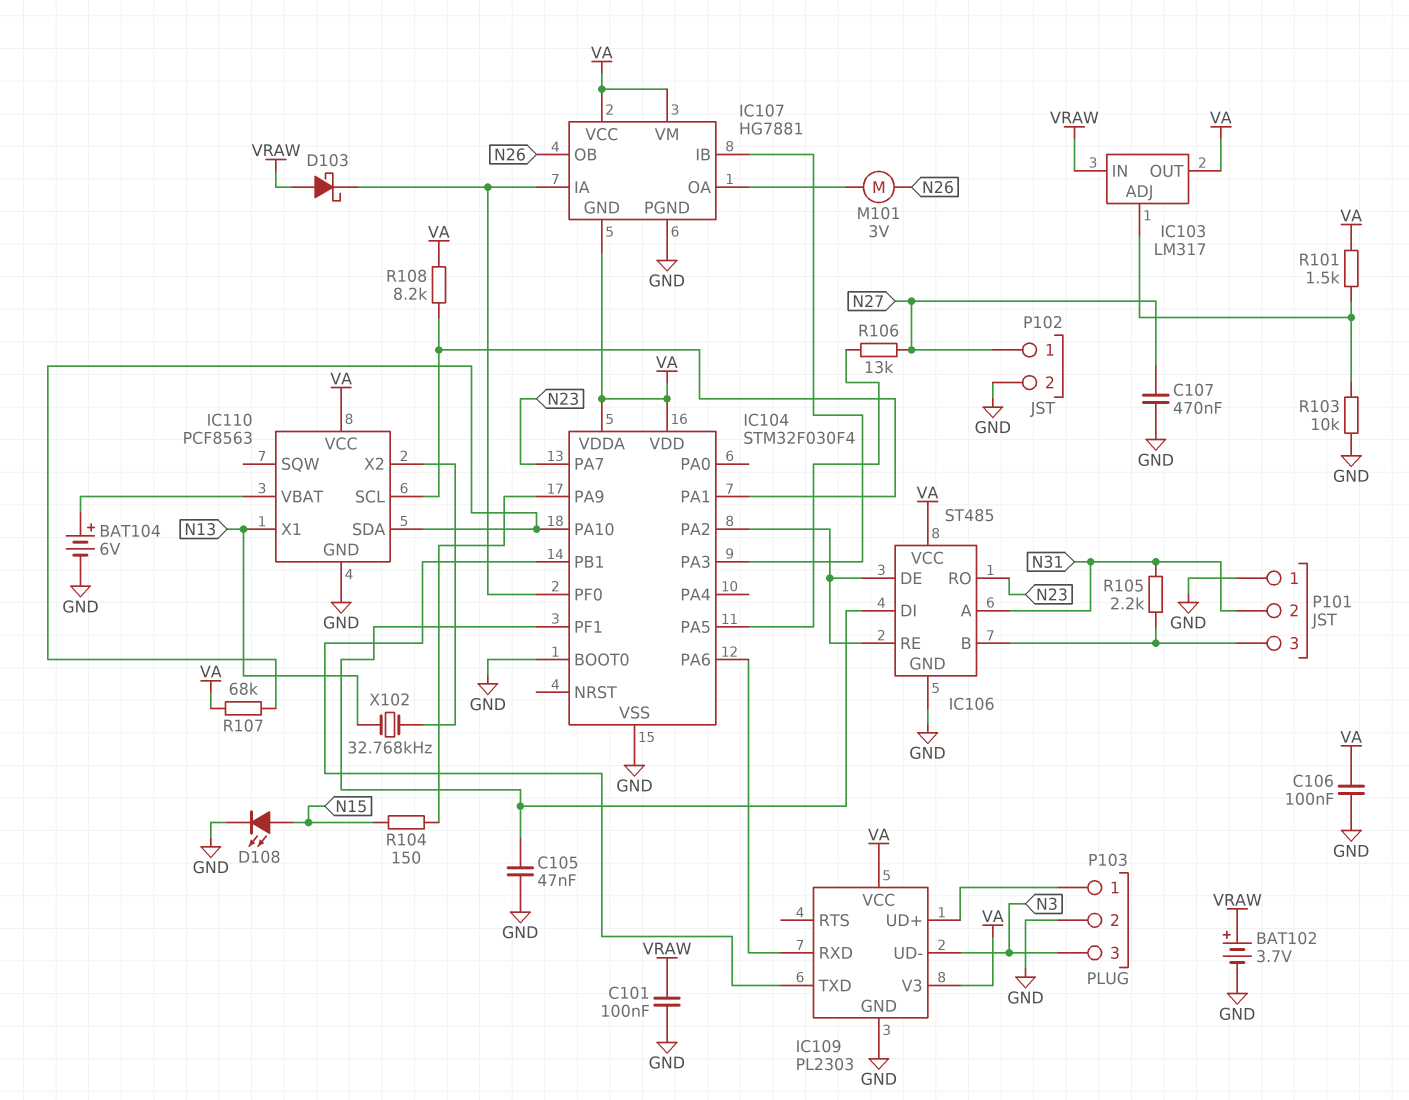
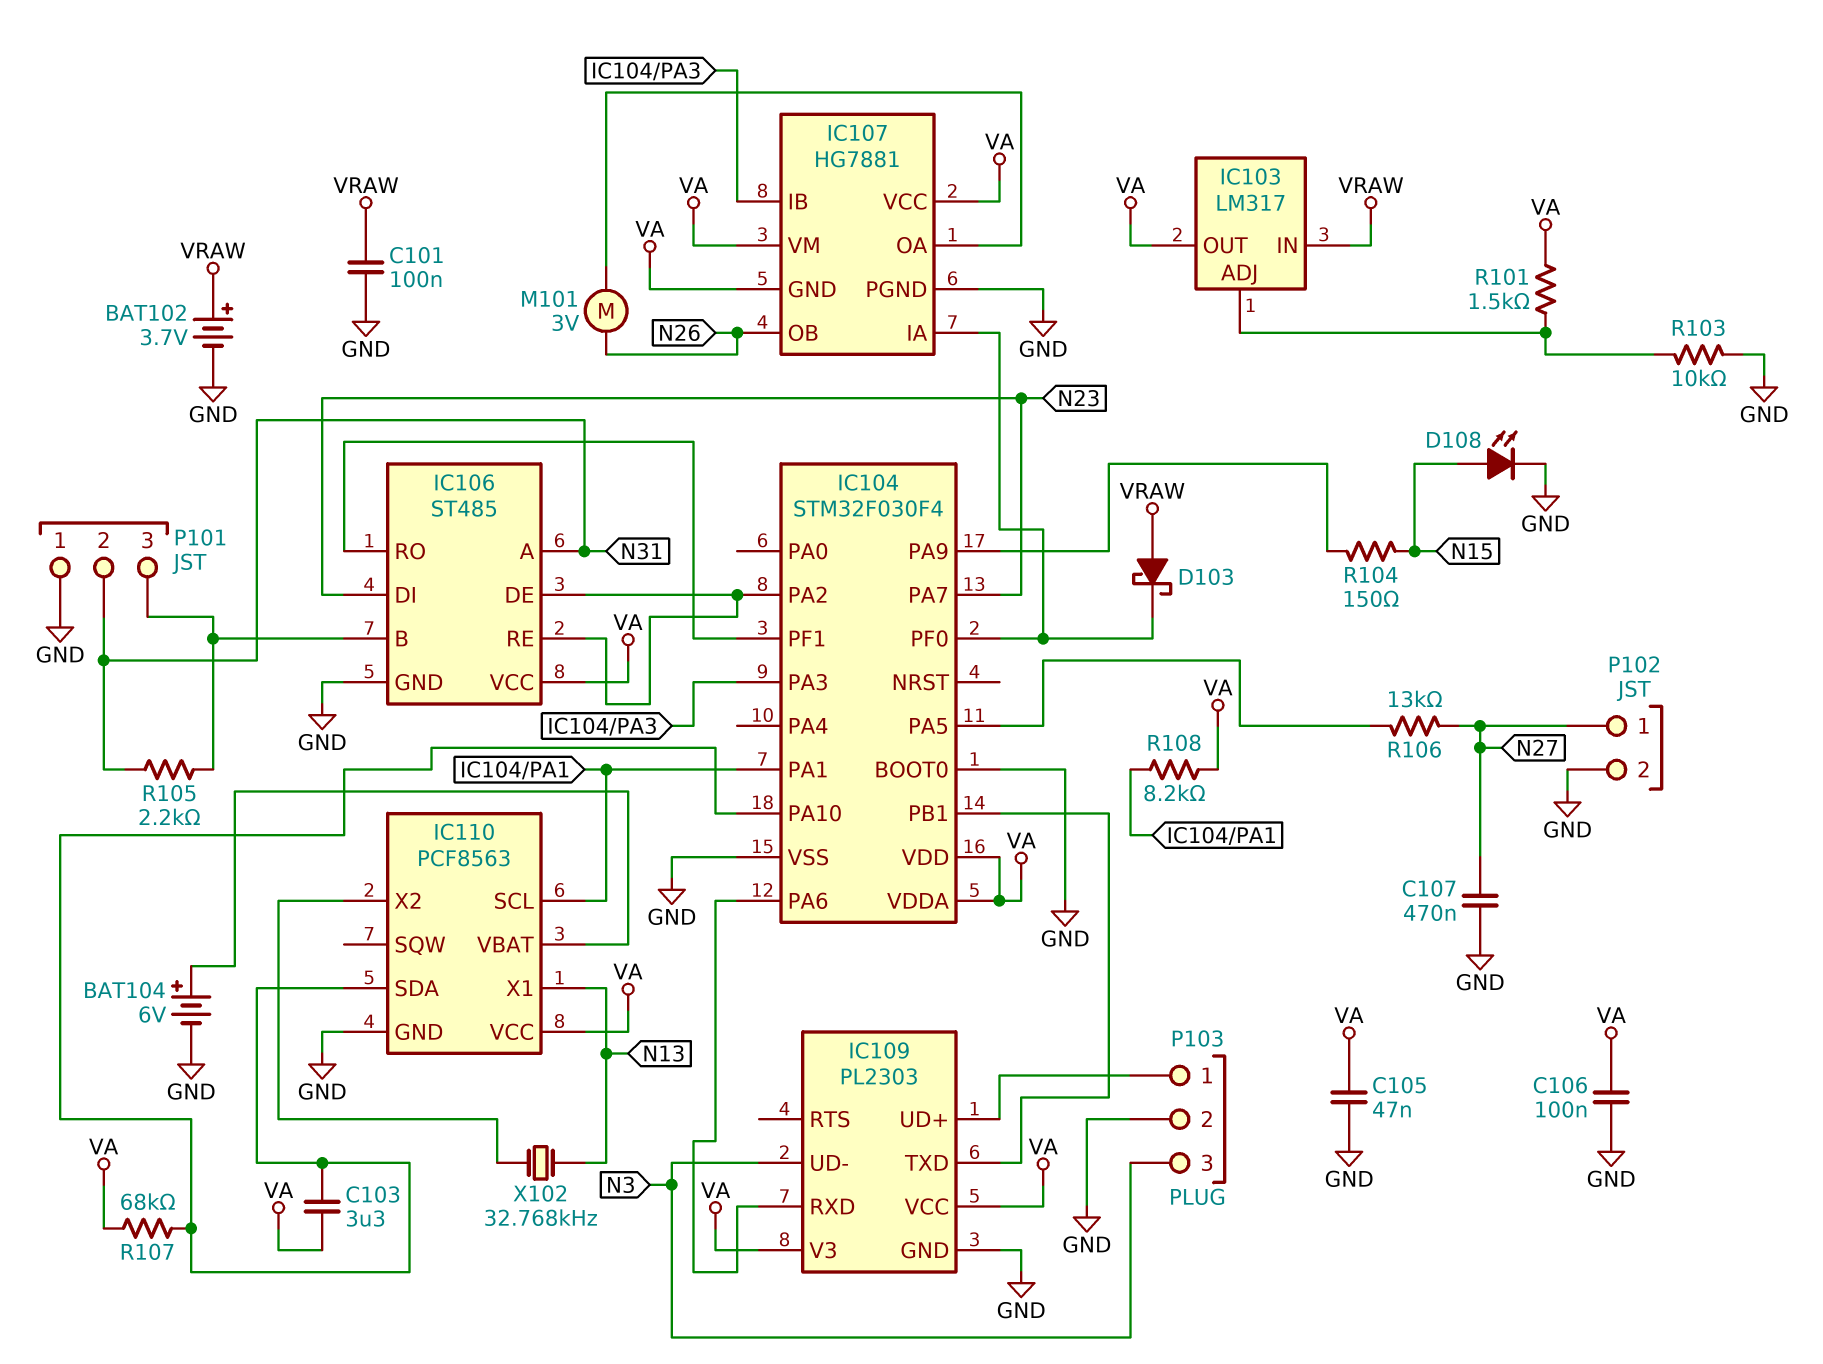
C103: none -> 3.3uF (IC104/PA10, VA)
C105: 47nF (GND, IC104/PF1) -> 47nF (GND, VA)
IC106 pin DI: IC104/PF1 -> N23
IC106 pin RO: N23 -> IC104/PF1

